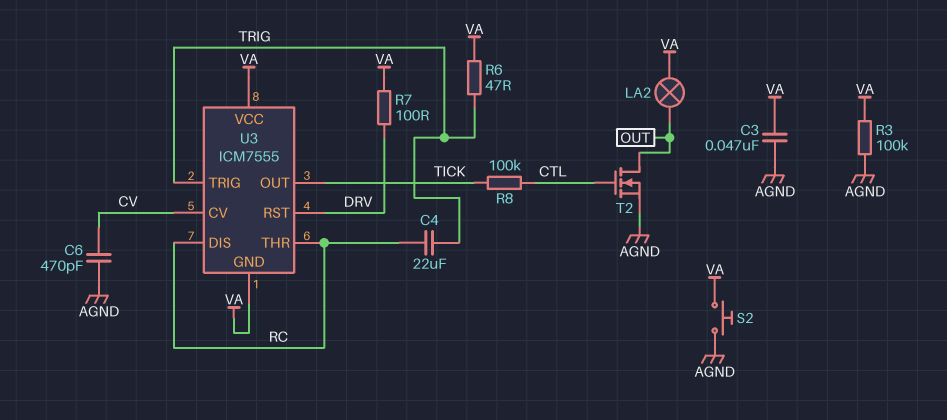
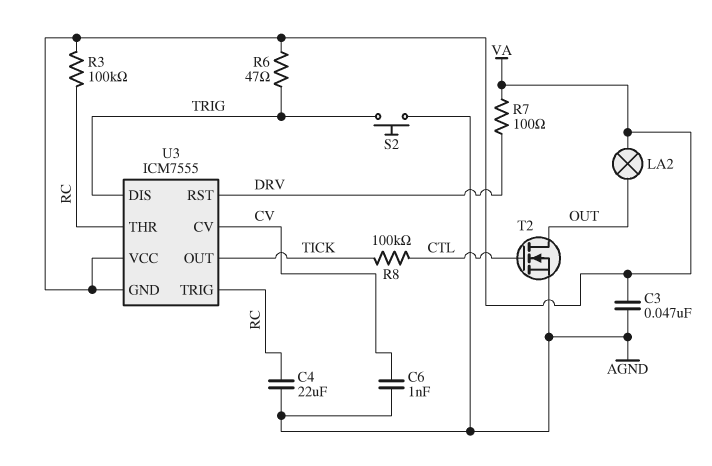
C4: 22uF (RC, TRIG) -> 22uF (AGND, RC)
C6: 470pF (AGND, CV) -> 1nF (AGND, CV)
R3: 100k (AGND, VA) -> 100k (RC, VA)
S2: button (AGND, VA) -> button (AGND, TRIG)
U3 pin DIS: RC -> TRIG
U3 pin TRIG: TRIG -> RC

